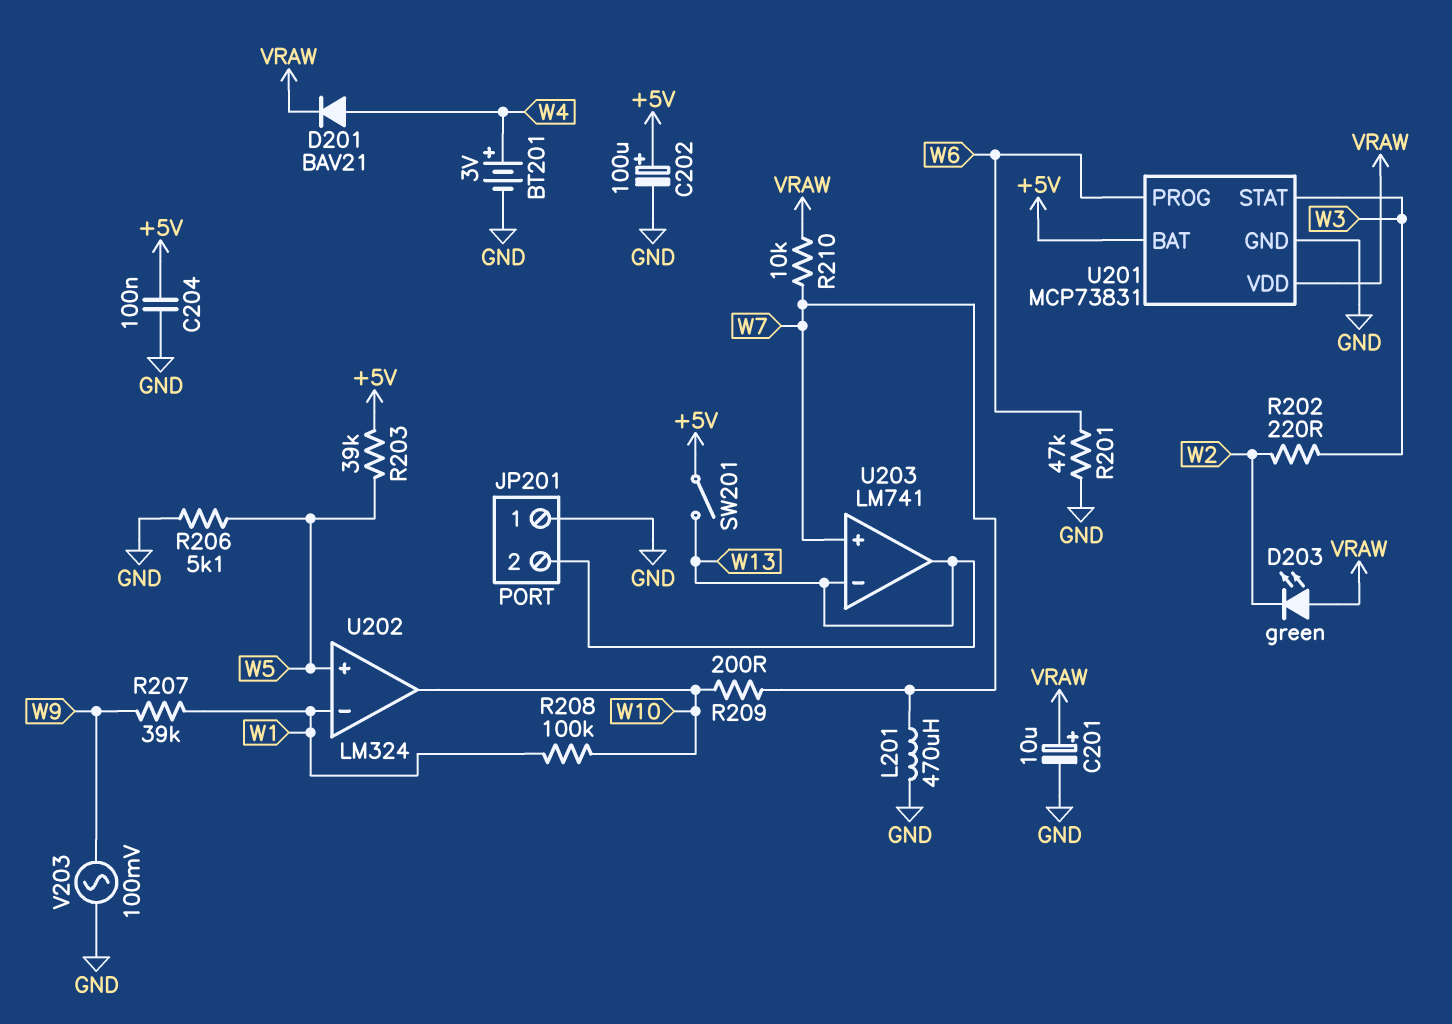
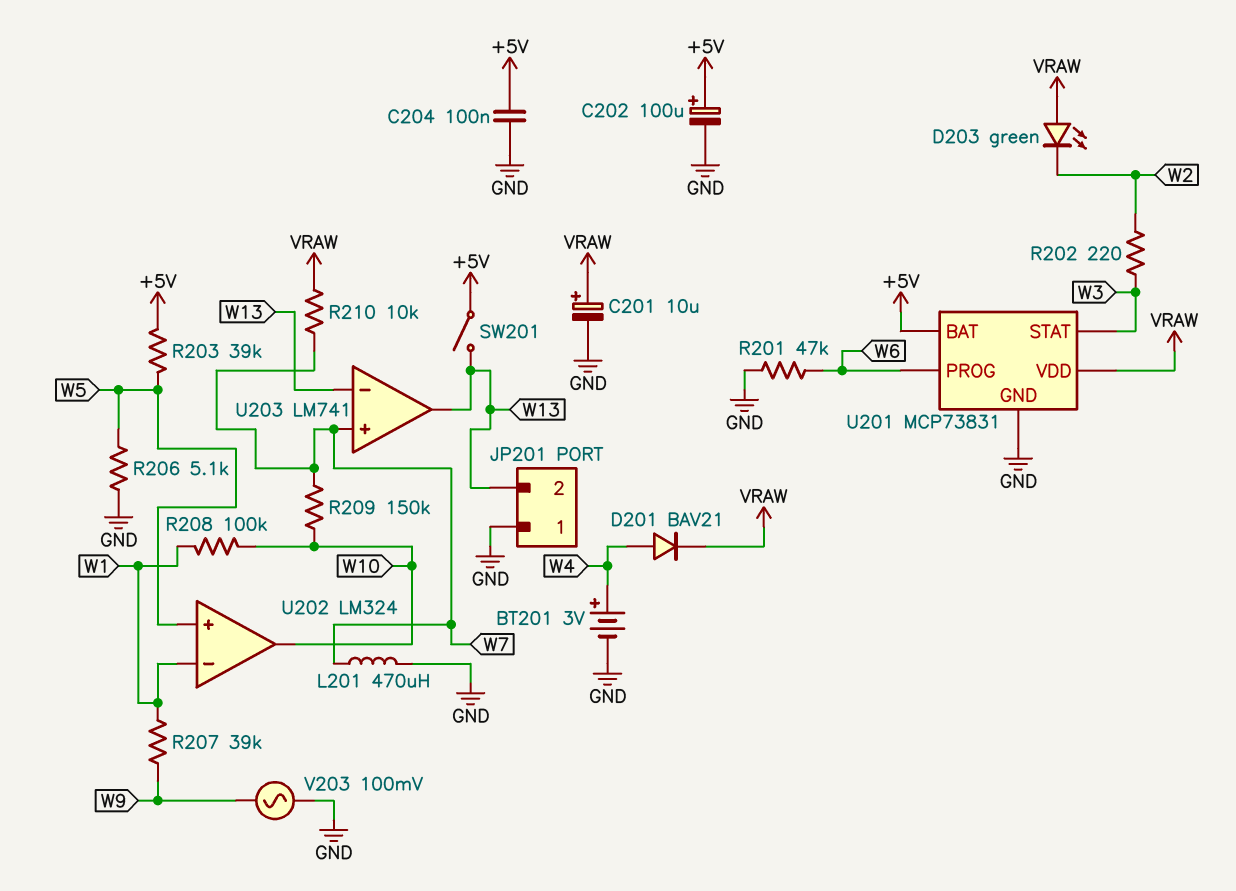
R209: 200 (W7, W10) -> 150k (W7, W10)

